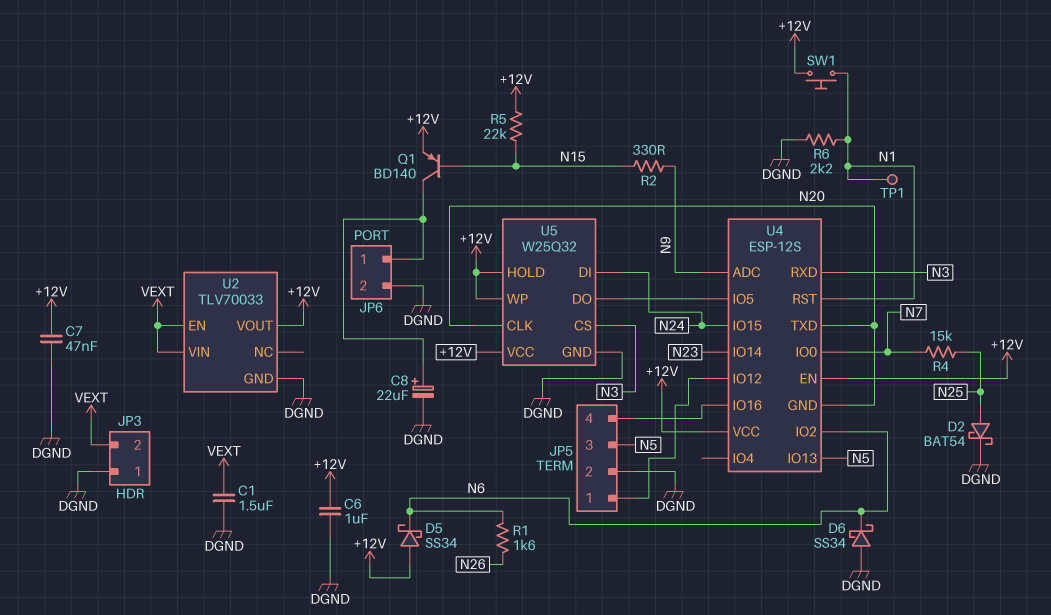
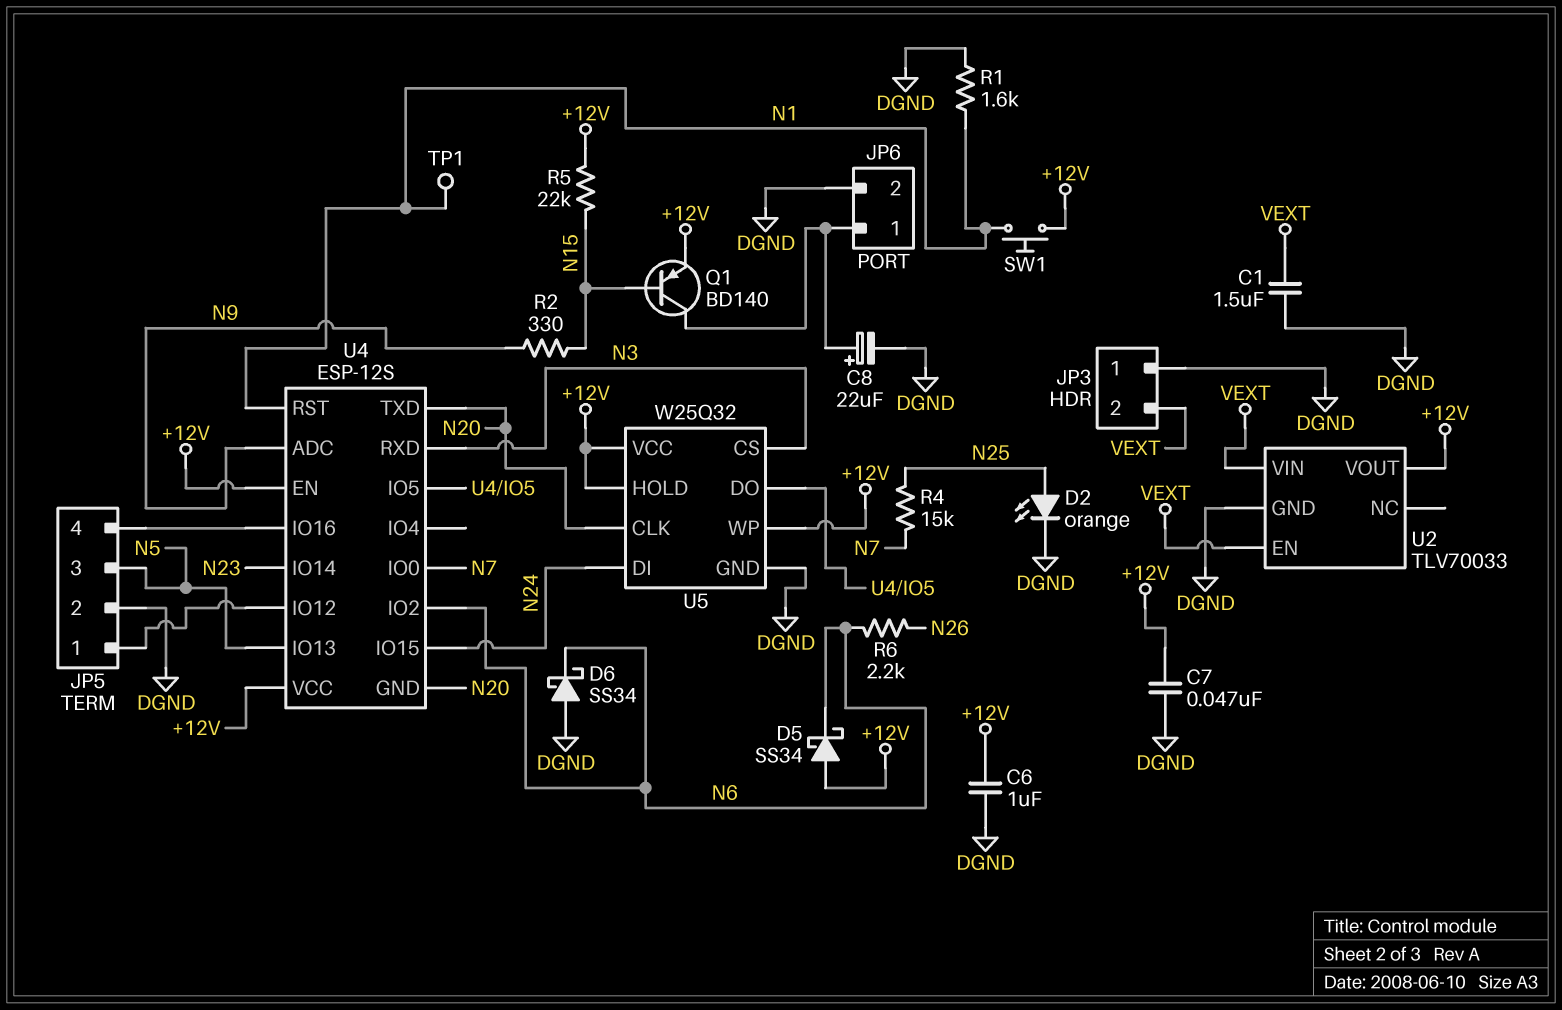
D2: schottky BAT54 (A N25, K DGND) -> LED orange (A N25, K DGND)
R1: 1.6k (N6, N26) -> 1.6k (DGND, N1)
R6: 2.2k (DGND, N1) -> 2.2k (N6, N26)

